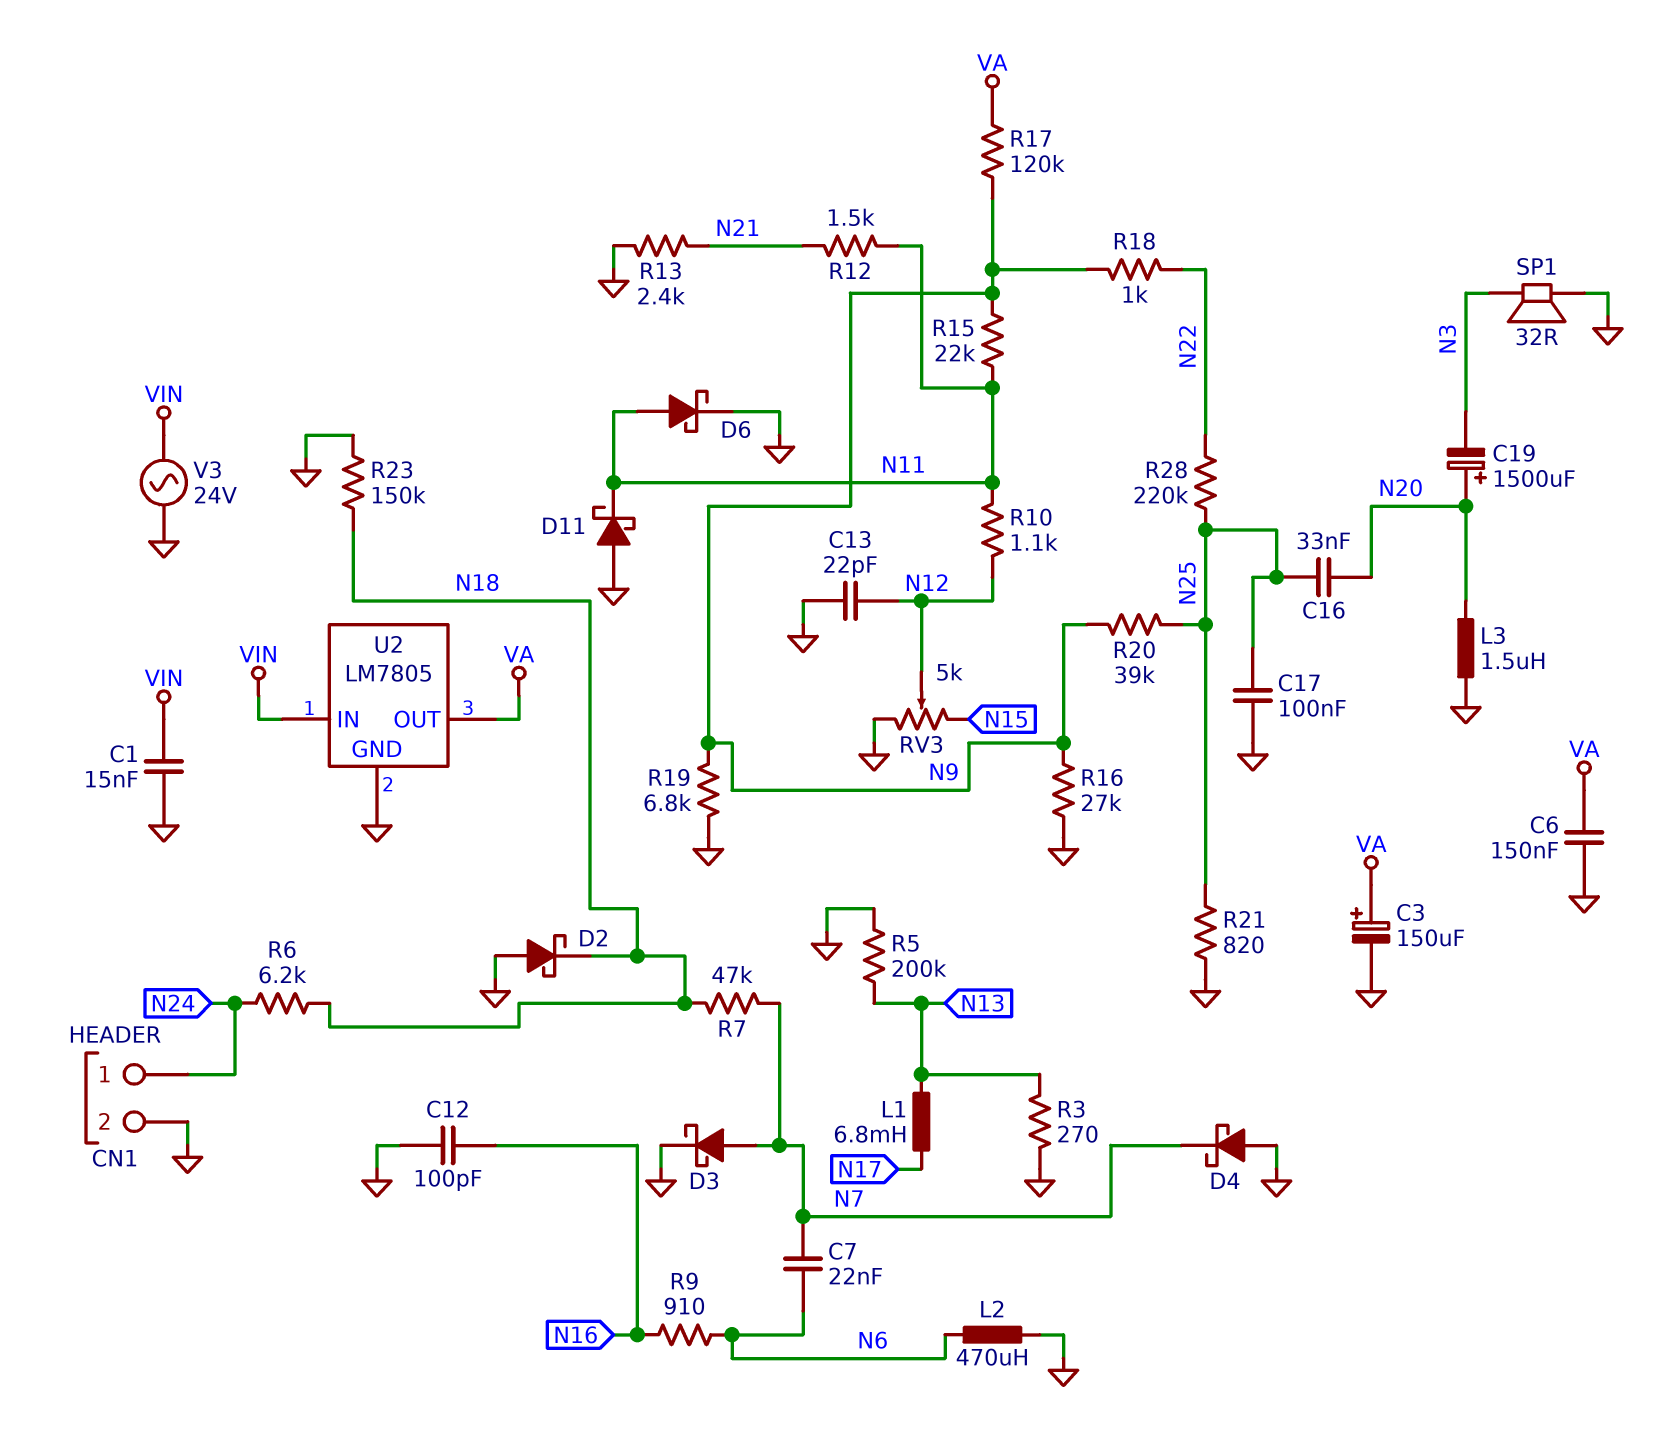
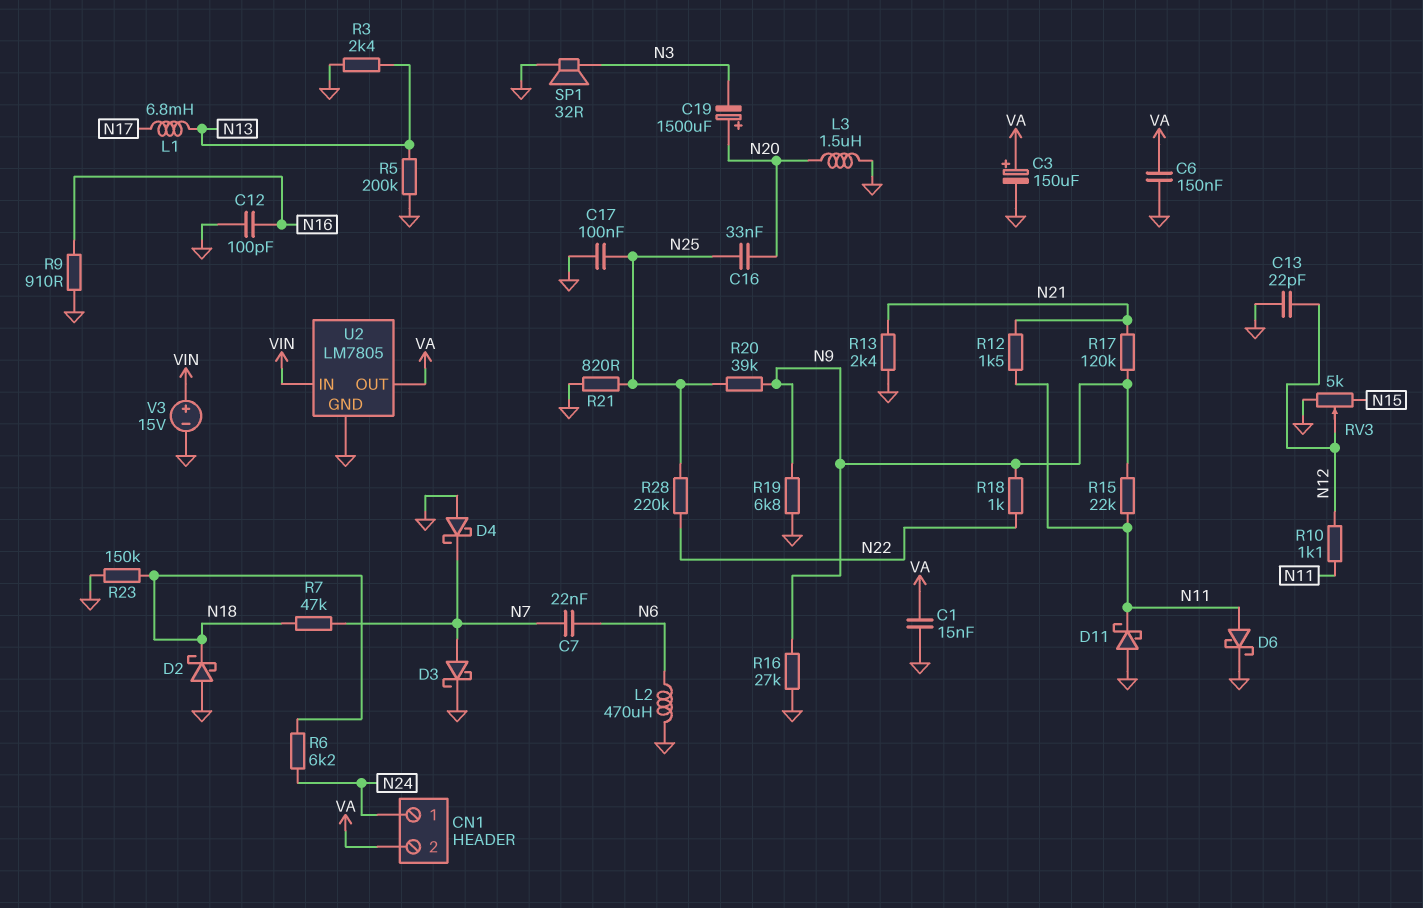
C1: 15nF (GND, VIN) -> 15nF (GND, VA)
CN1 pin 2: GND -> VA
R3: 270 (GND, N13) -> 2.4k (GND, N13)
R9: 910 (N6, N16) -> 910 (GND, N16)
R17: 120k (N9, VA) -> 120k (N9, N21)
V3: AC 24V (GND, VIN) -> 15V (plus VIN, minus GND)

